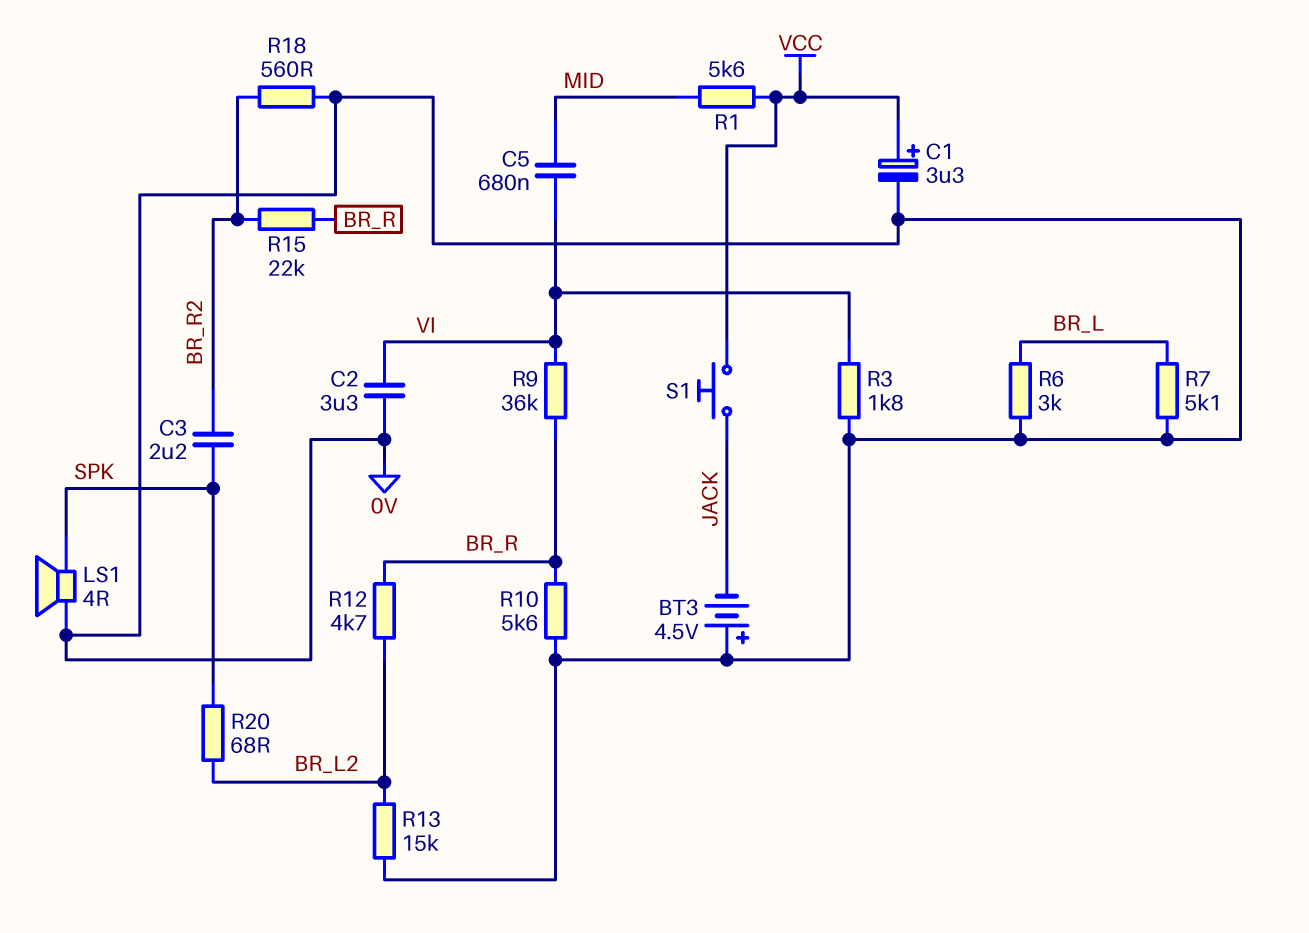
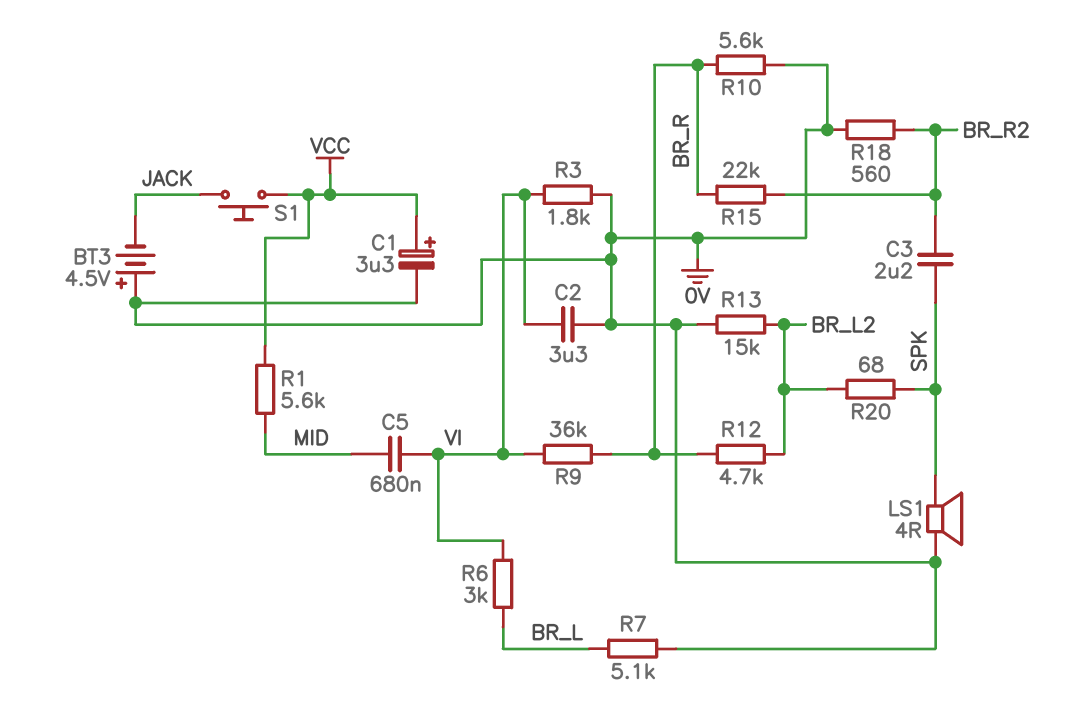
R6: 3k (0V, BR_L) -> 3k (BR_L, VI)

